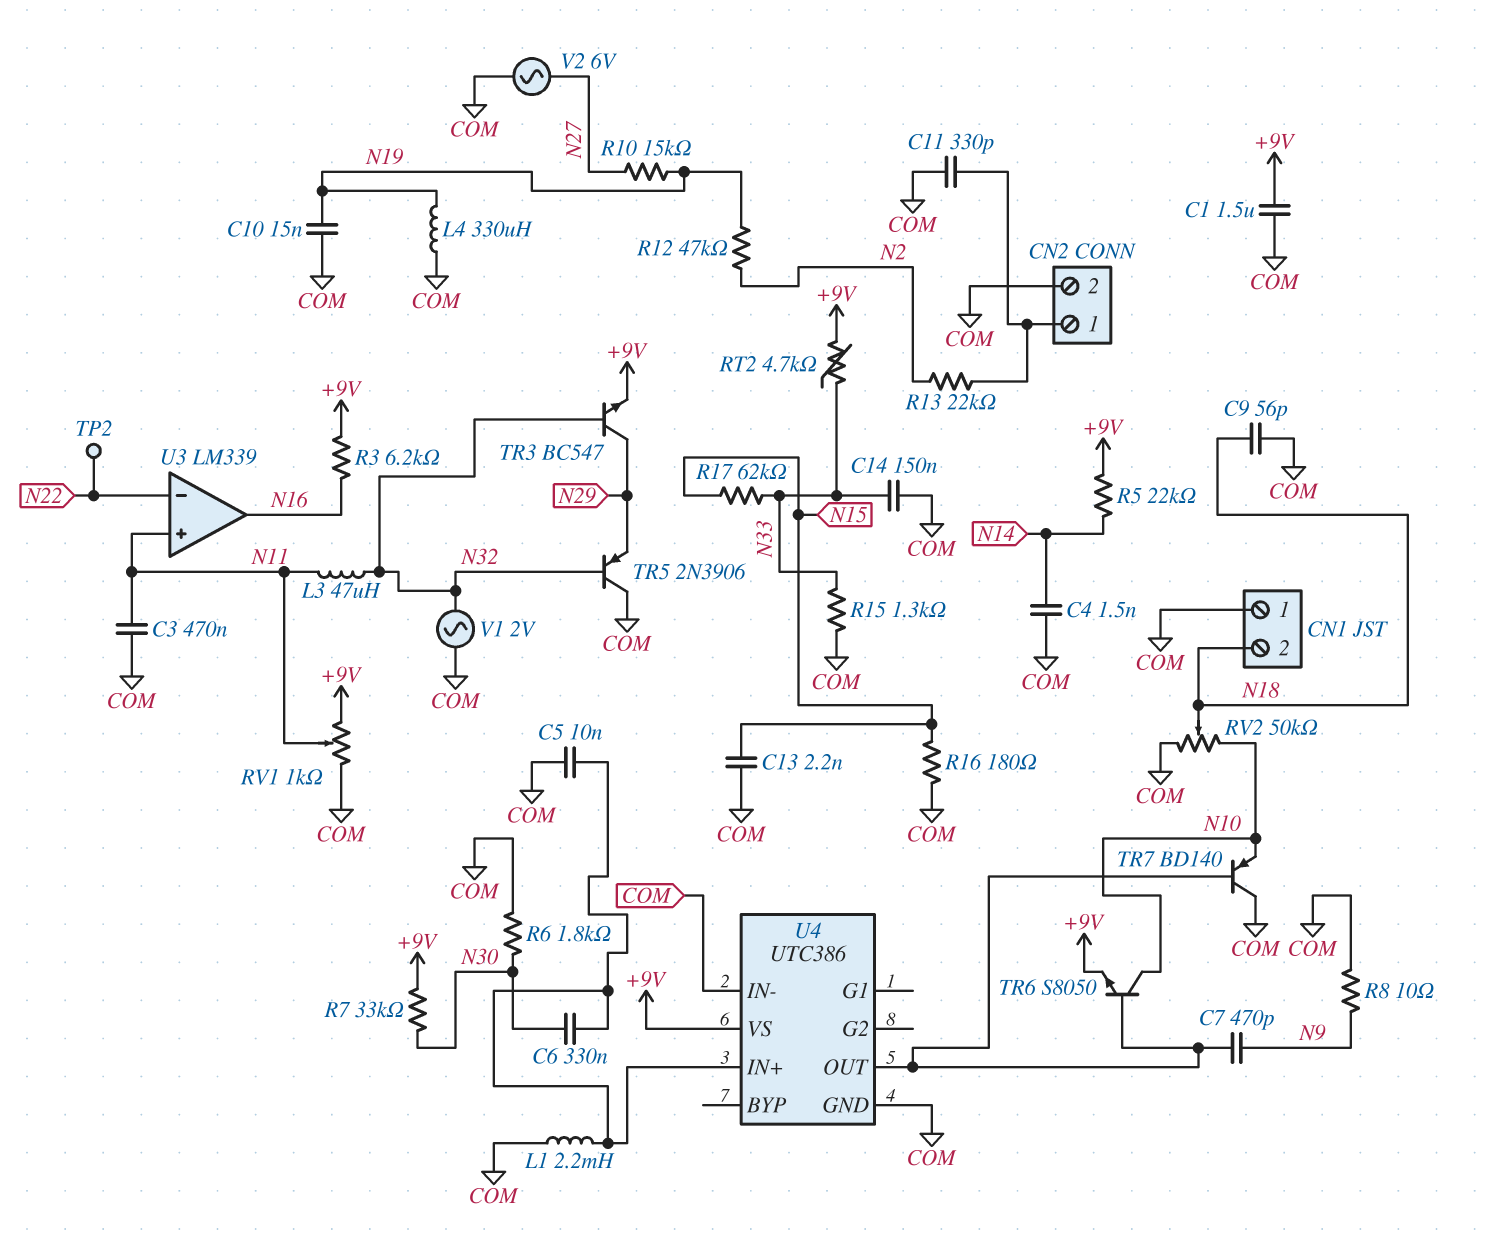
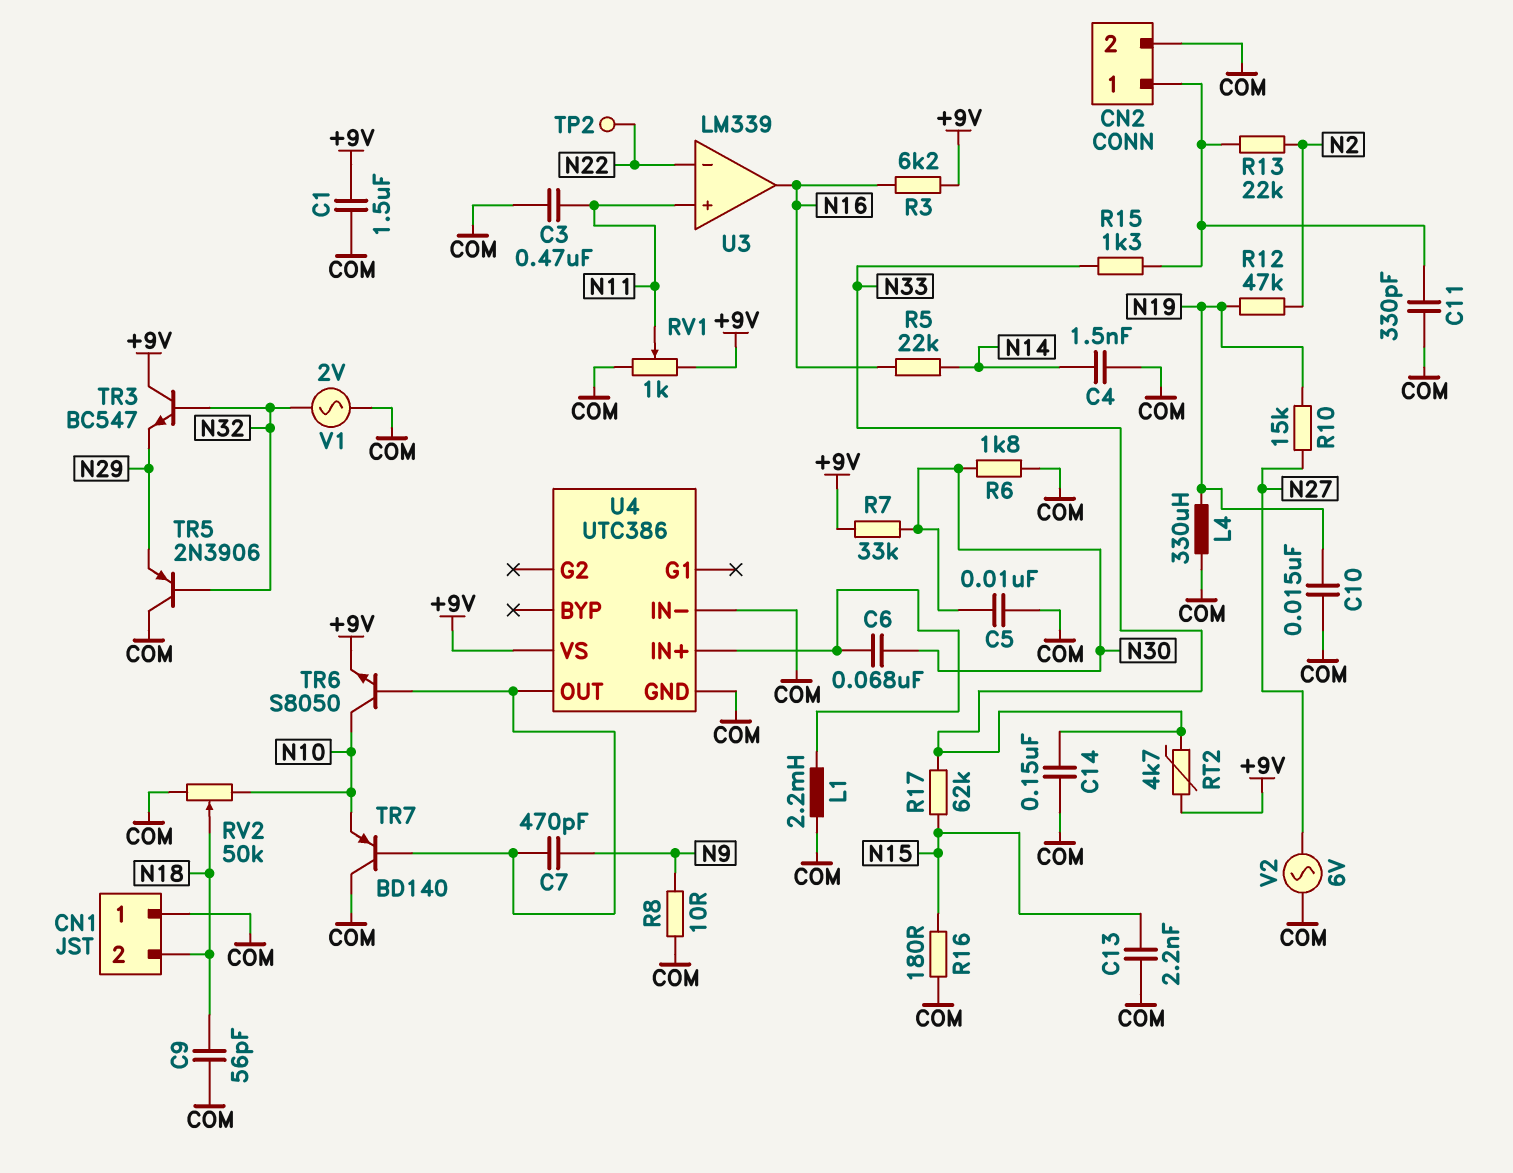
C5: 10nF (COM, U4/IN+) -> 10nF (COM, N30)
C6: 330nF (N30, U4/IN+) -> 68nF (N30, U4/IN+)
L3: 47uH (N11, N32) -> none
R5: 22k (+9V, N14) -> 22k (N14, N16)
R15: 1.3k (COM, N33) -> 1.3k (CN2/1, N33)
TR3: NPN BC547 (B N32, C N29, E +9V) -> NPN BC547 (B N32, C +9V, E N29)

